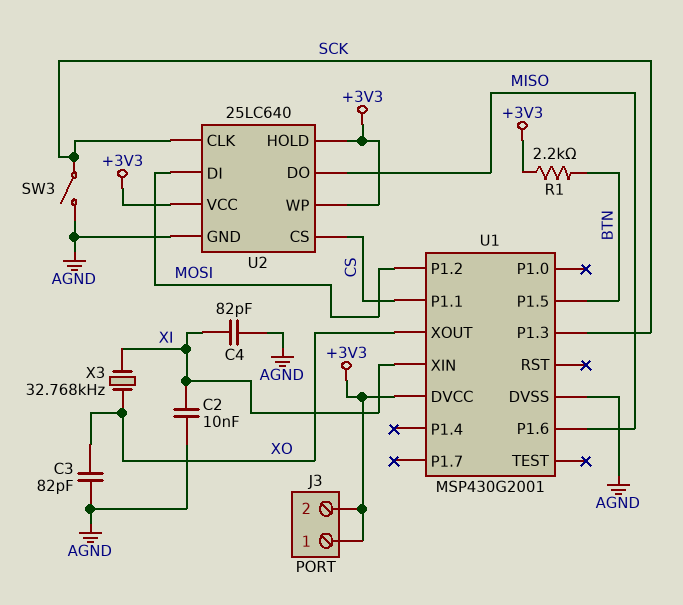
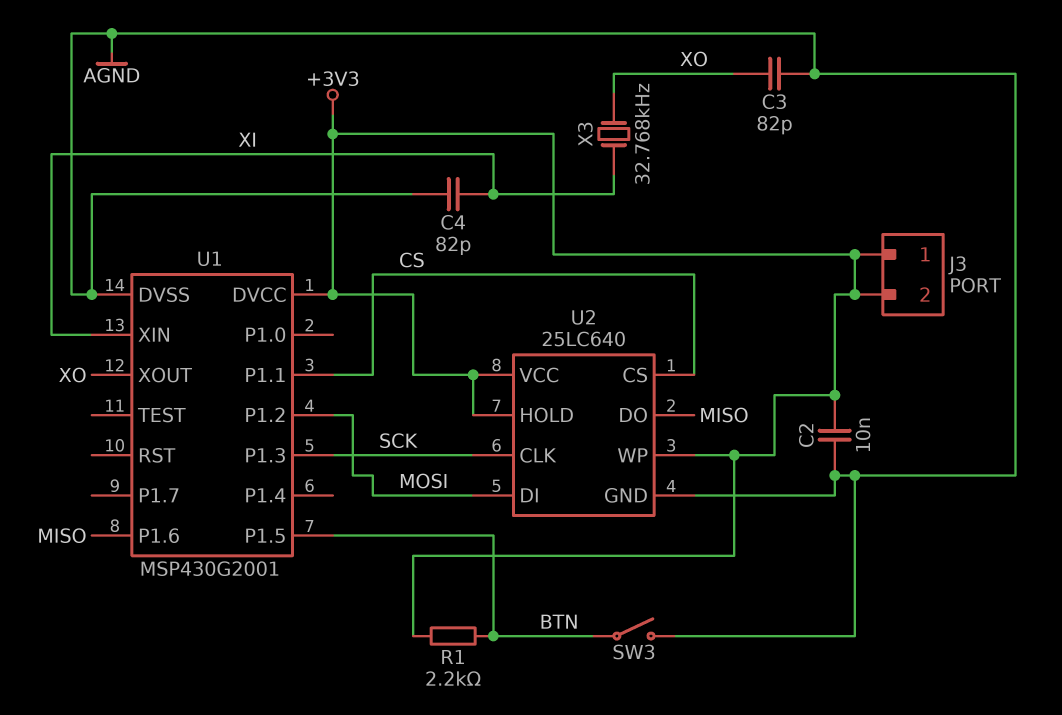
C2: 10nF (AGND, XI) -> 10nF (+3V3, AGND)
SW3: switch (AGND, SCK) -> switch (AGND, BTN)

